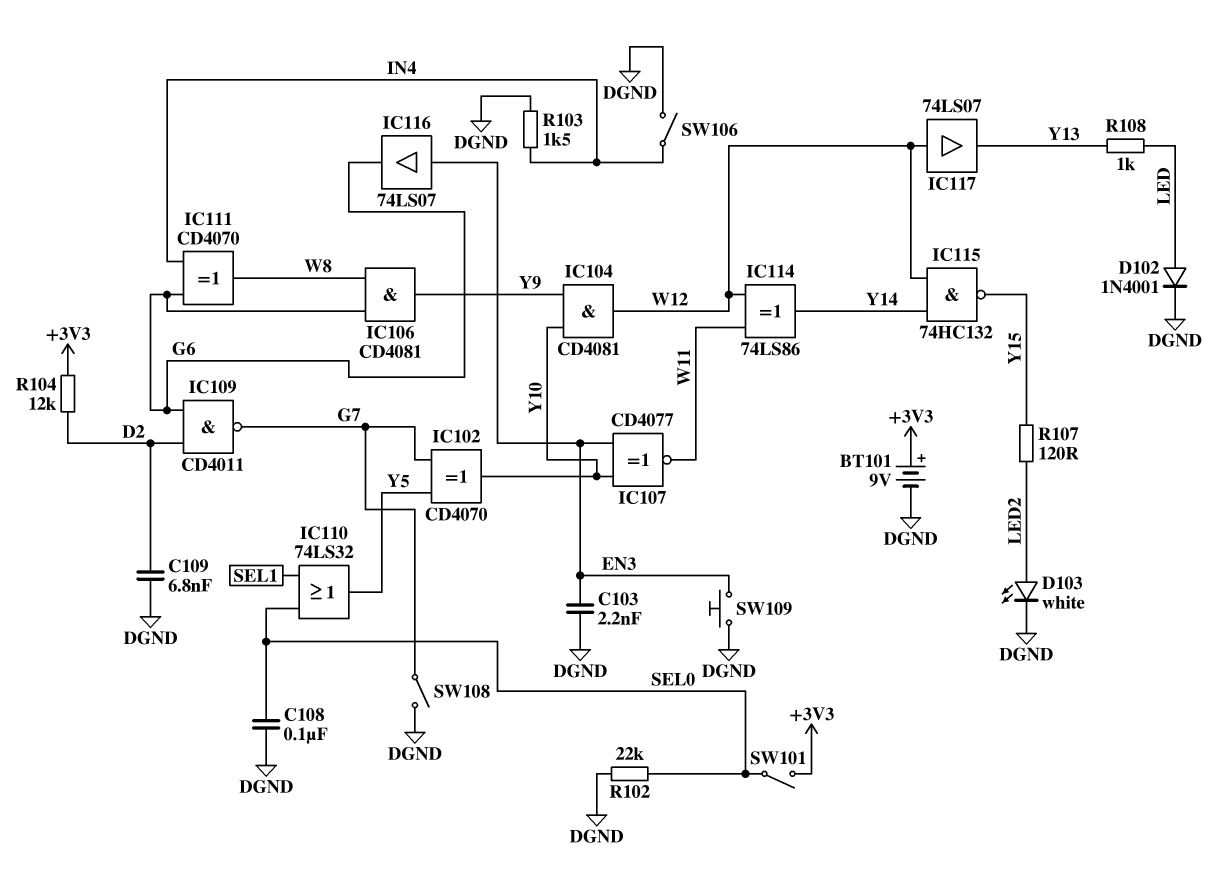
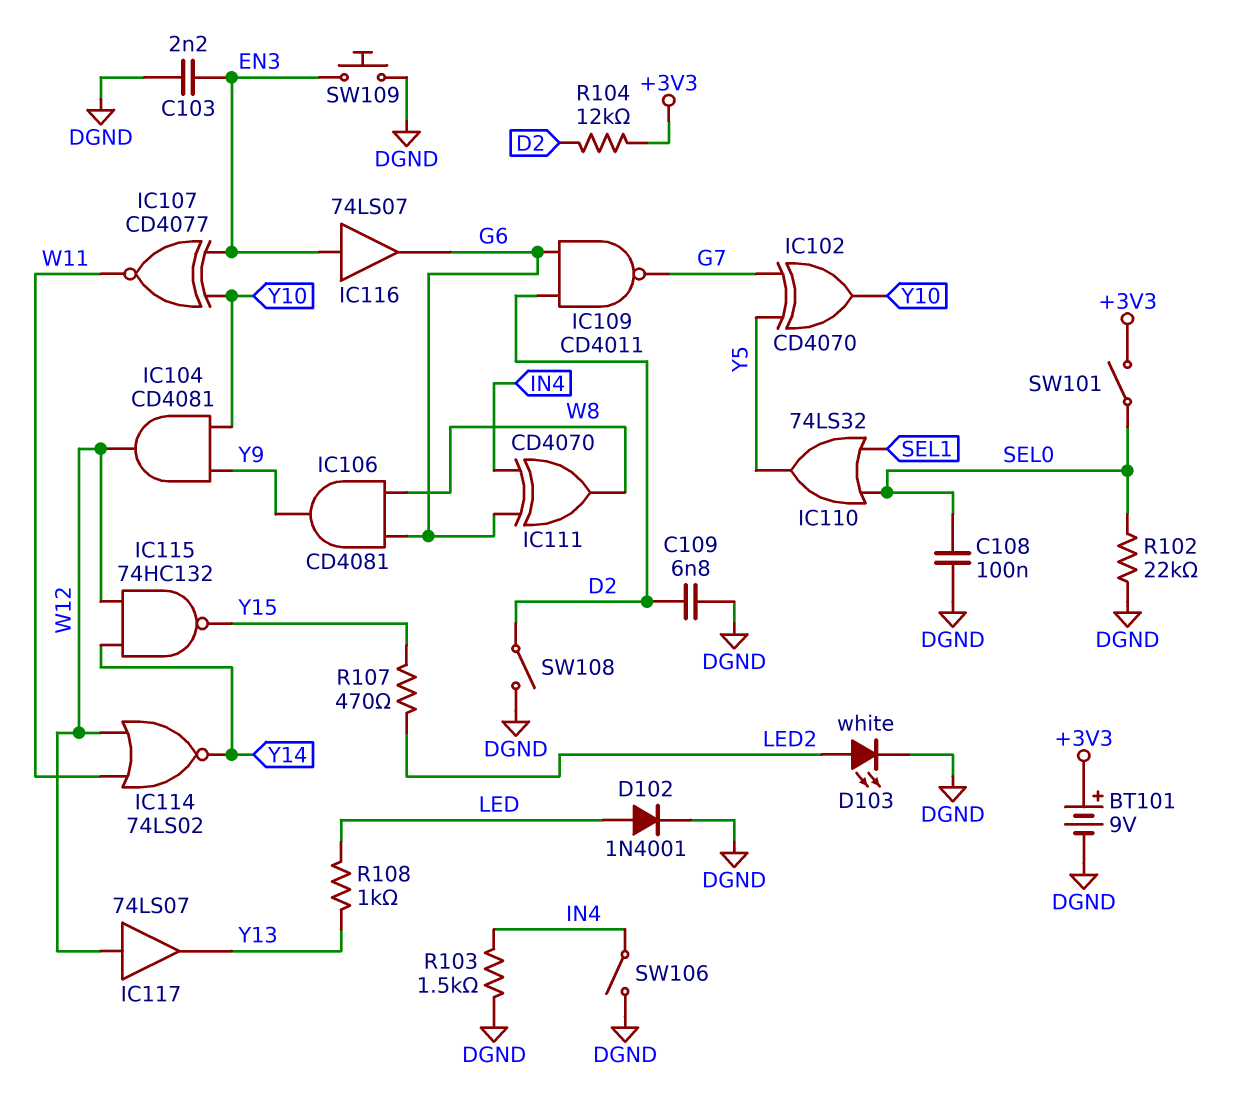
IC114: XOR 74LS86 (in W11, in W12, out Y14) -> NOR 74LS02 (in W11, in W12, out Y14)
R107: 120 (LED2, Y15) -> 470 (LED2, Y15)
SW108: switch (DGND, G7) -> switch (D2, DGND)

